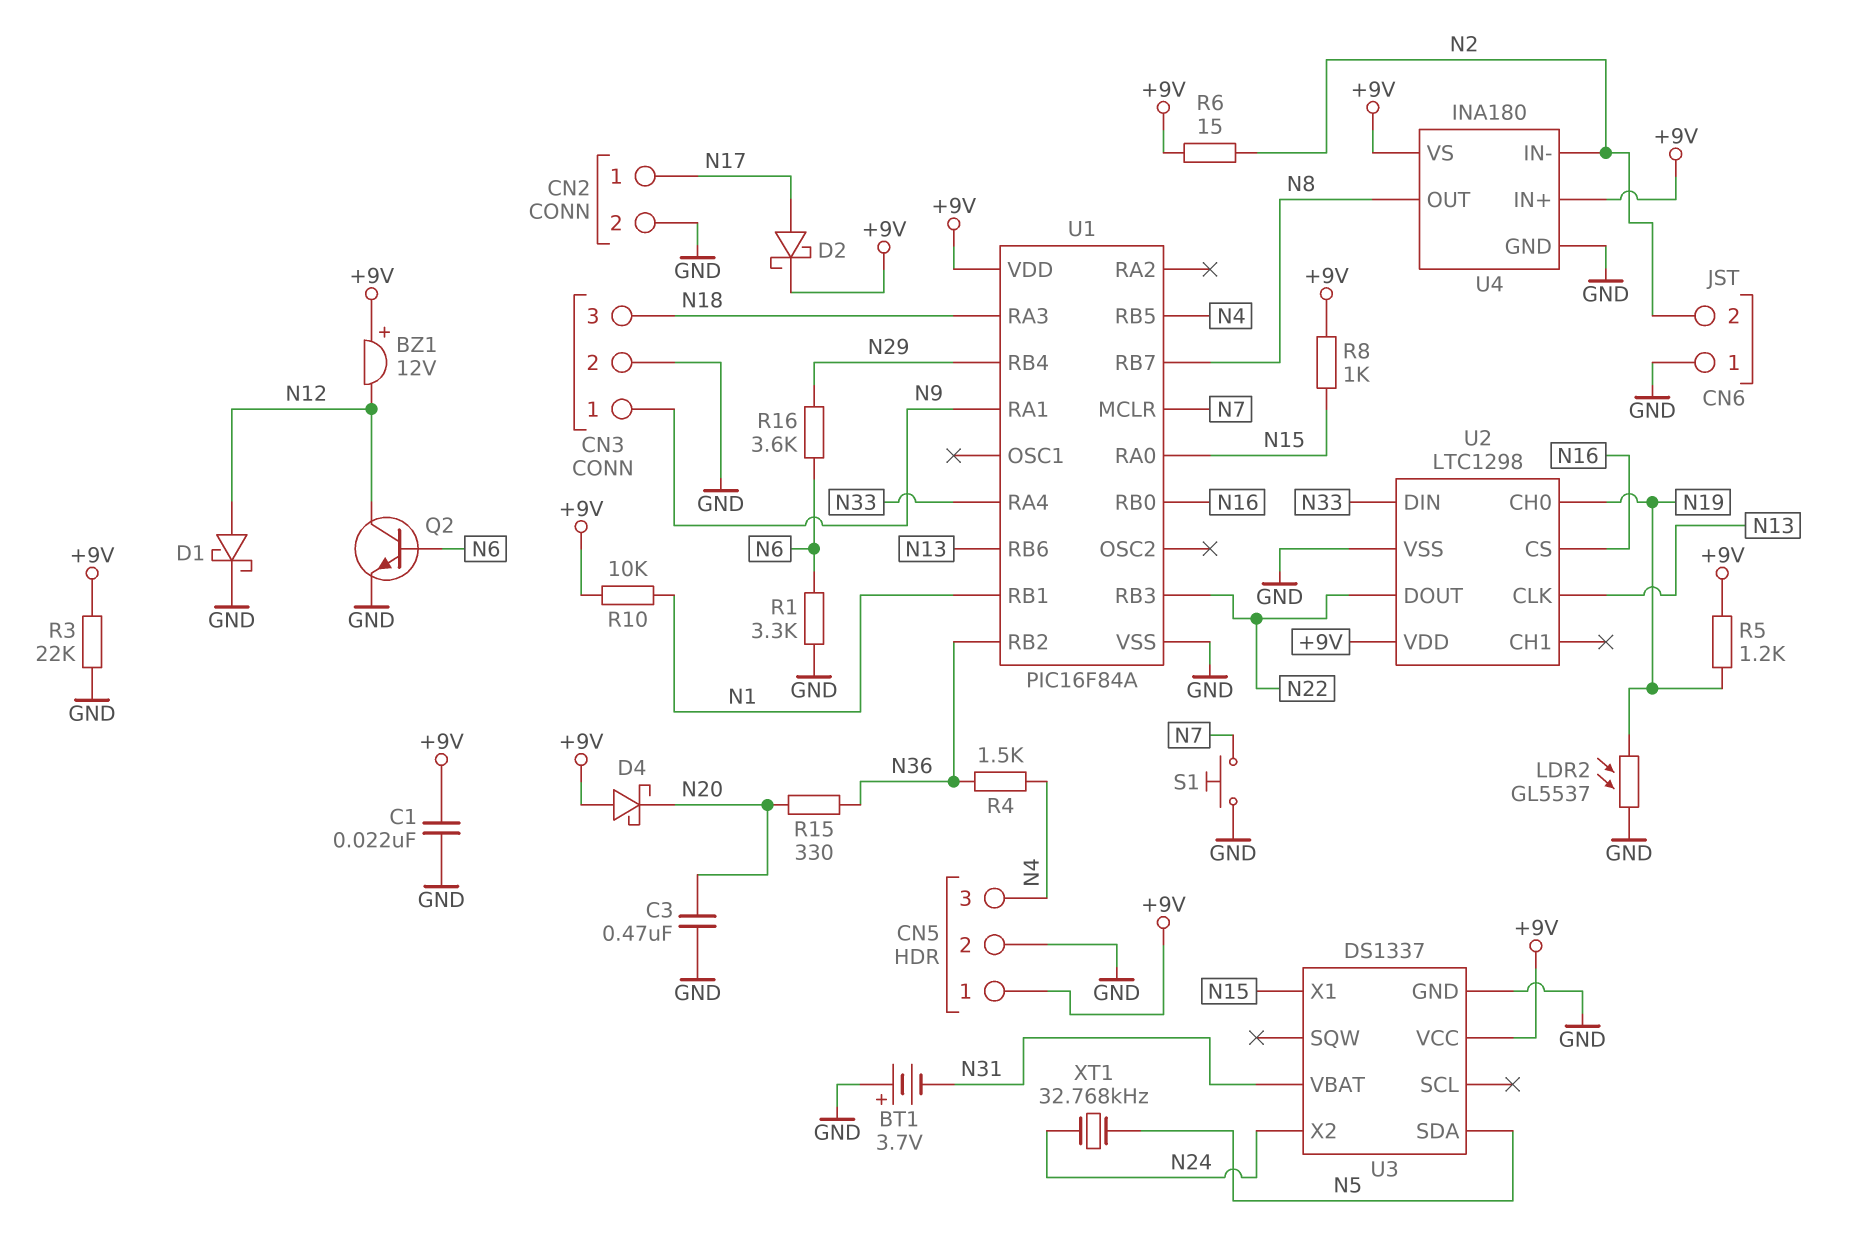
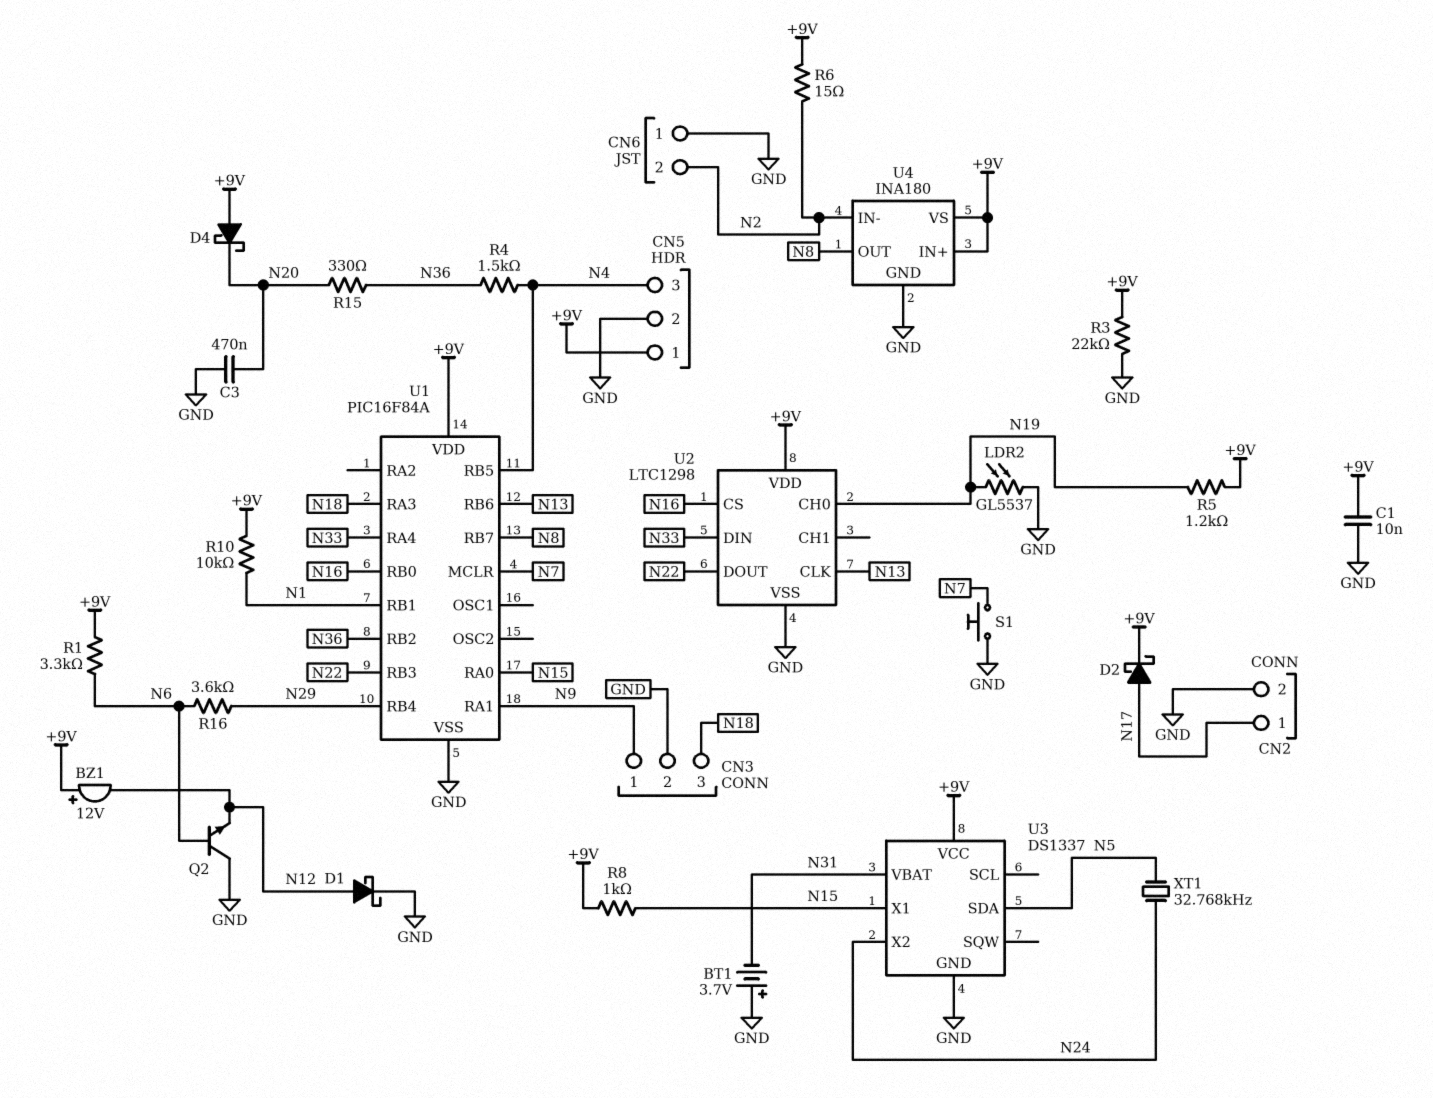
C1: 22nF (+9V, GND) -> 10nF (+9V, GND)
Q2: NPN (B N6, C N12, E GND) -> NPN (B N6, C GND, E N12)
R1: 3.3k (GND, N6) -> 3.3k (+9V, N6)

